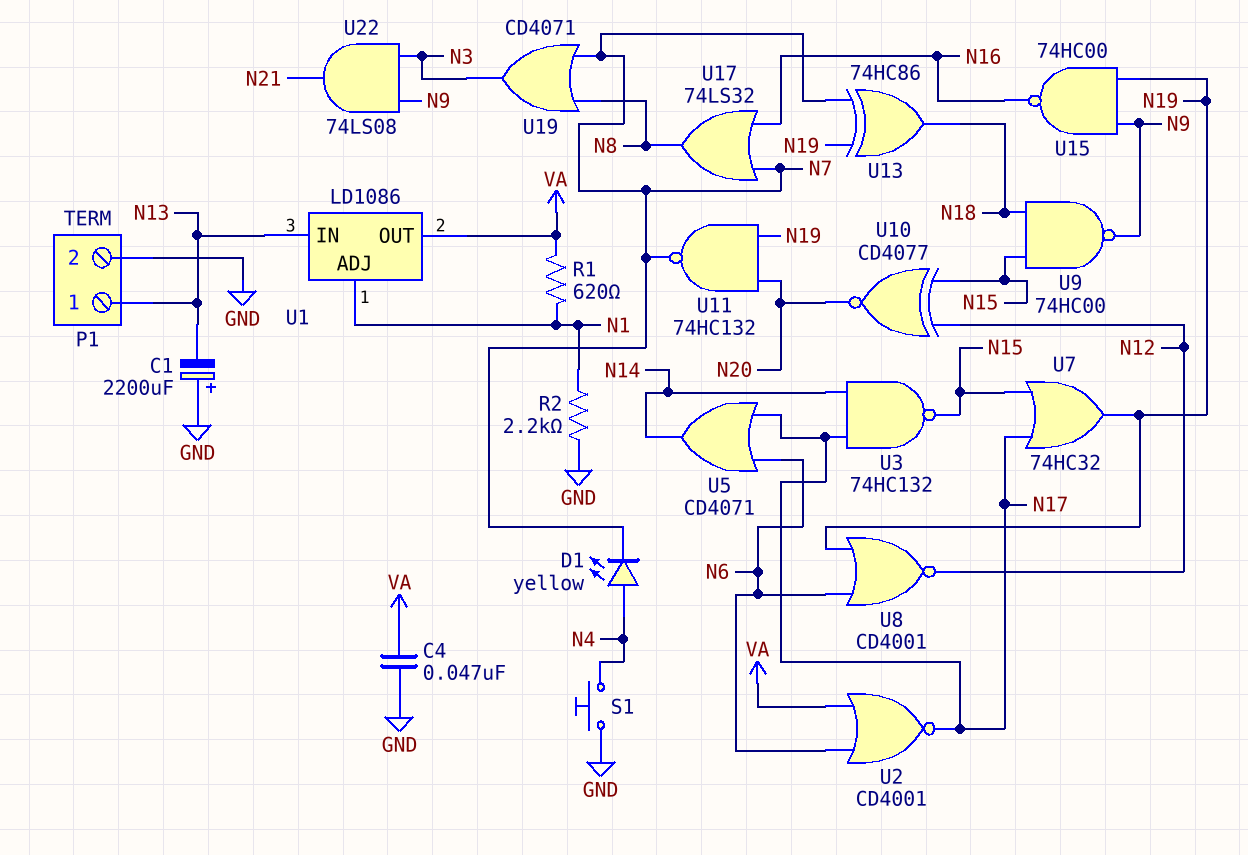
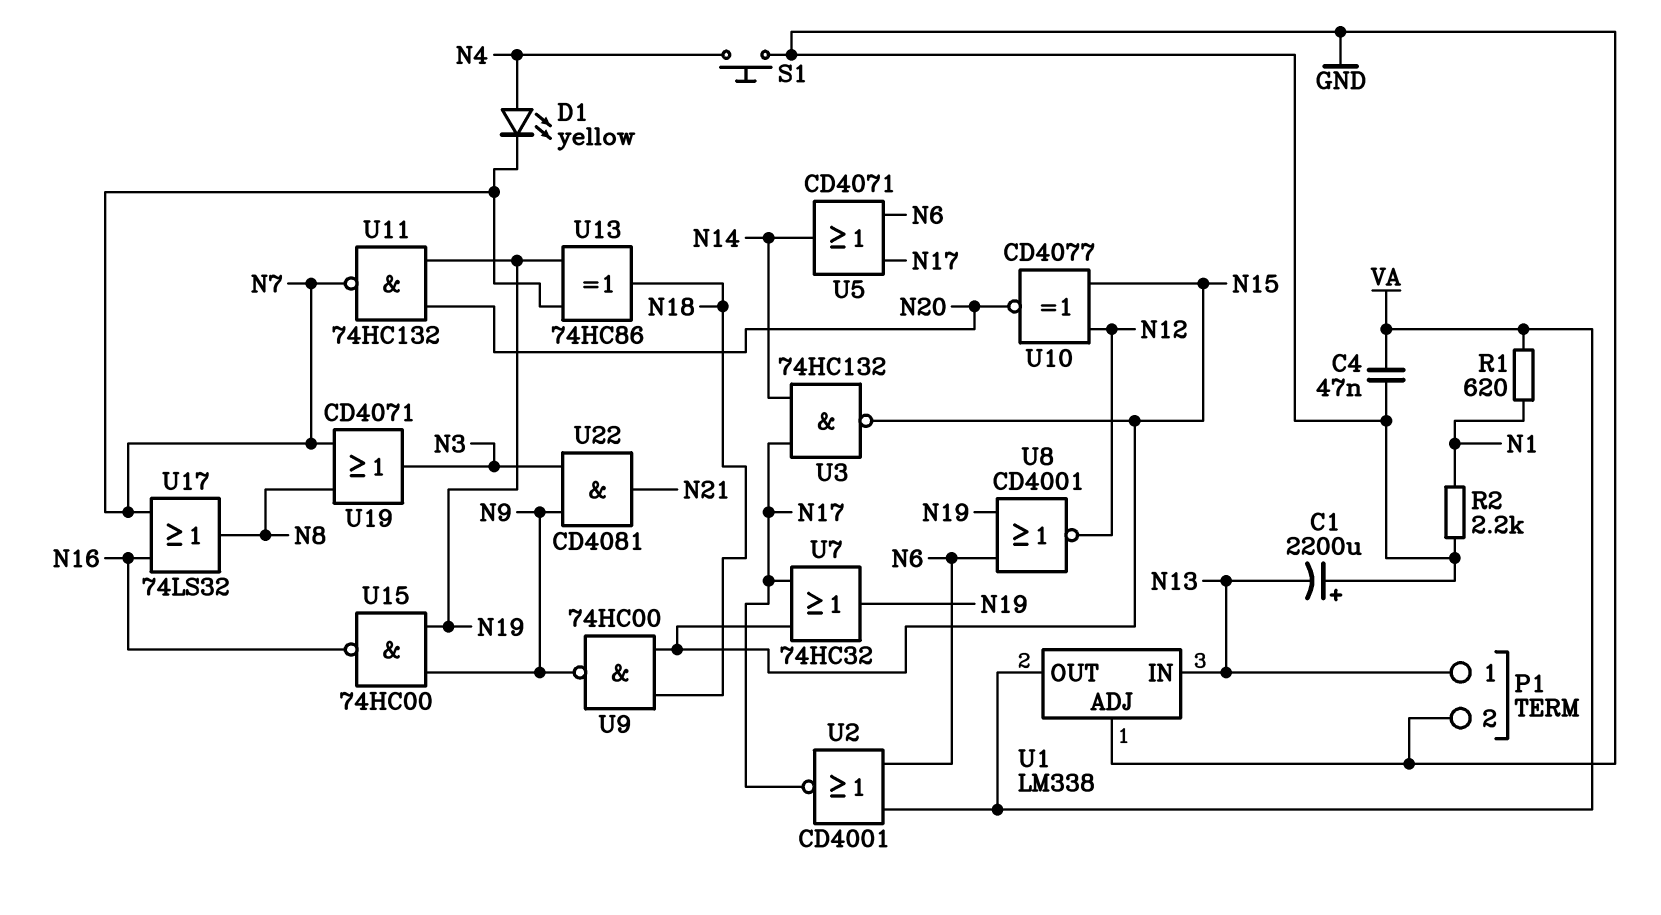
U1: LD1086 -> LM338
U1 pin ADJ: N1 -> GND
U22: AND 74LS08 (in N3, in N9, out N21) -> AND CD4081 (in N3, in N9, out N21)

